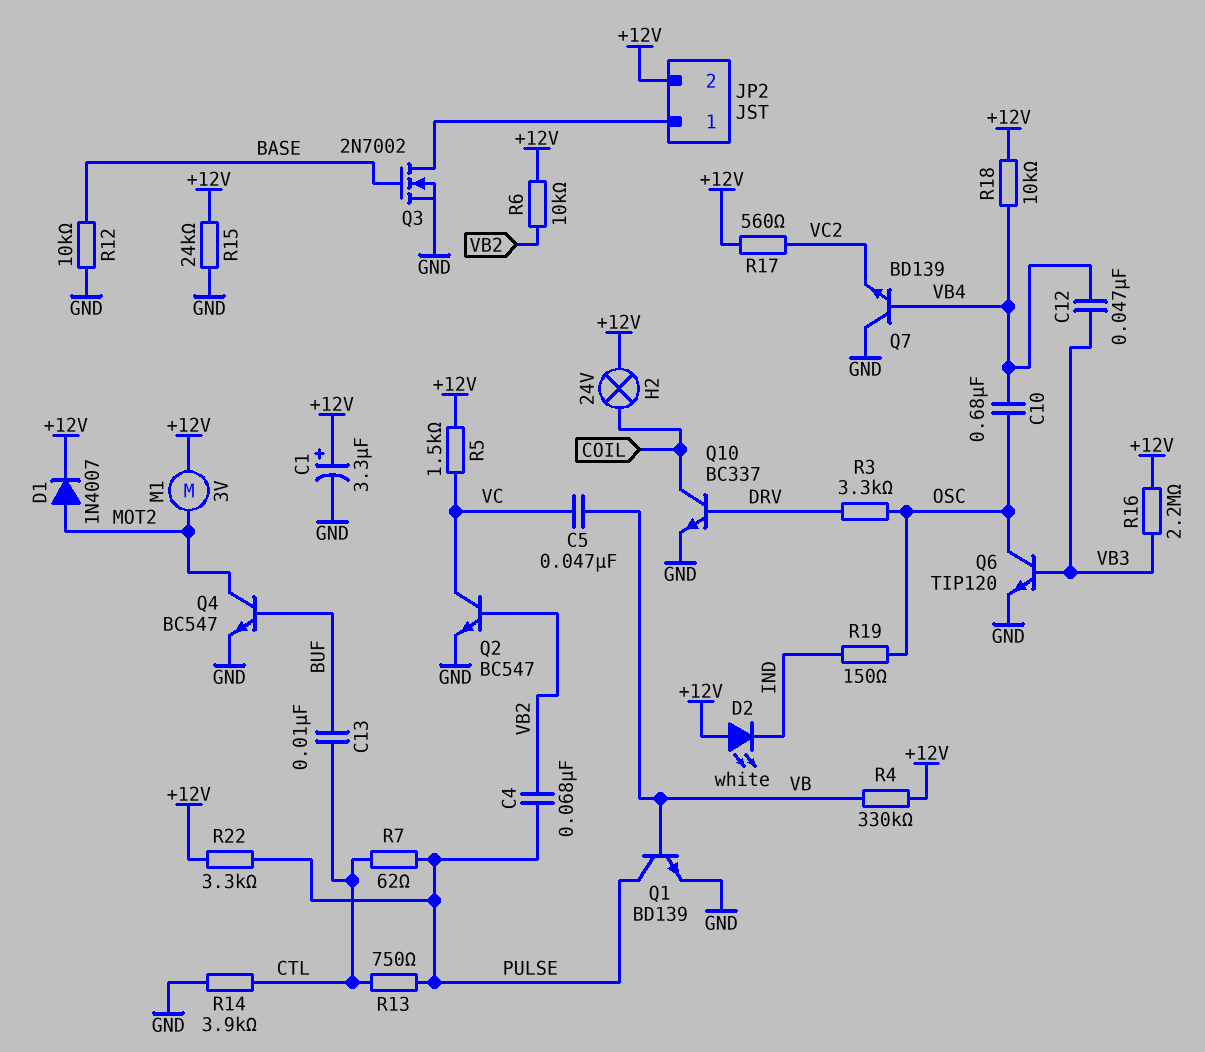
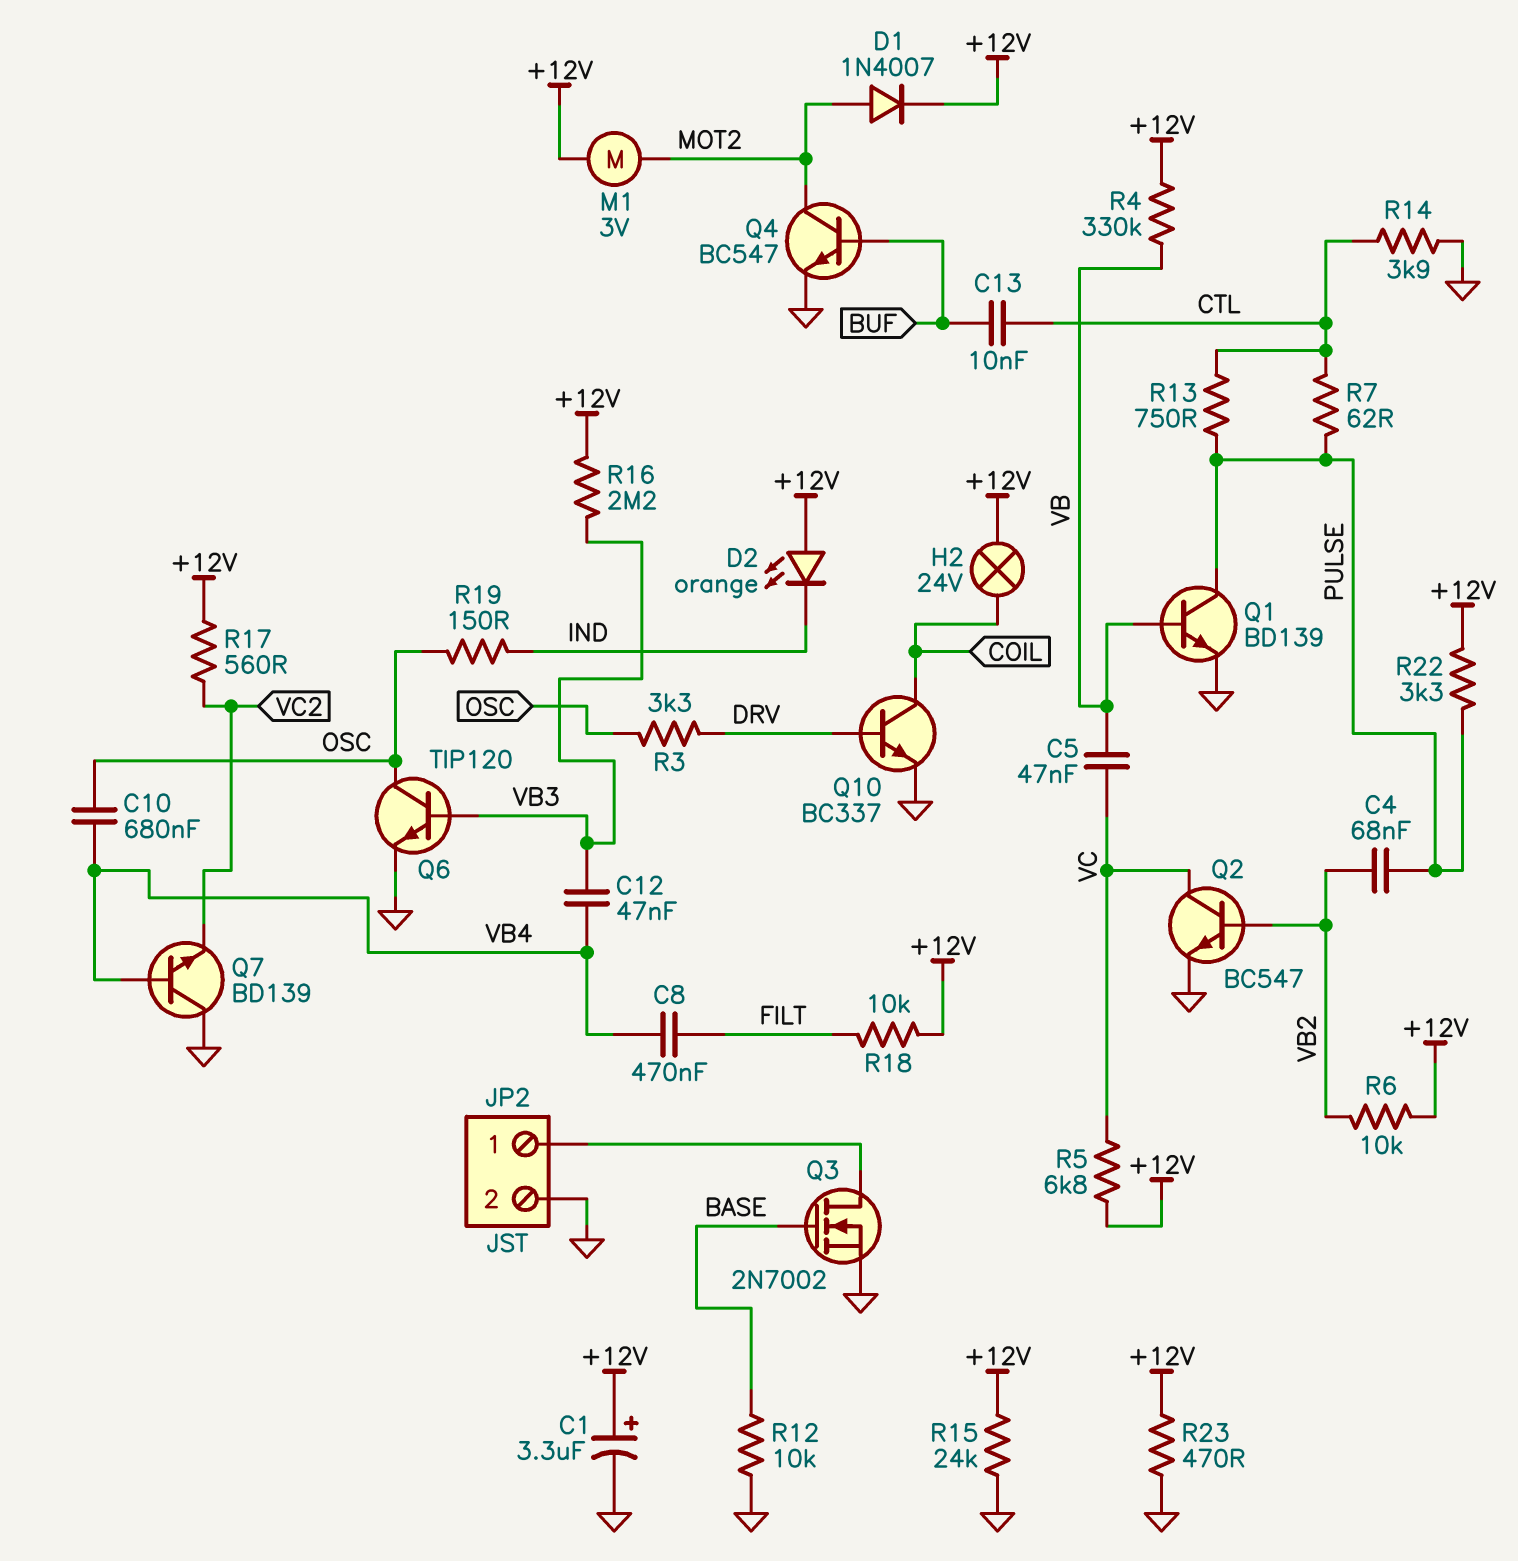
C8: none -> 470nF (FILT, VB4)
D2: LED white (A +12V, K IND) -> LED orange (A +12V, K IND)
JP2 pin 2: +12V -> GND
R5: 1.5k (+12V, VC) -> 6.8k (+12V, VC)
R18: 10k (+12V, VB4) -> 10k (+12V, FILT)
R23: none -> 470 (+12V, GND)

